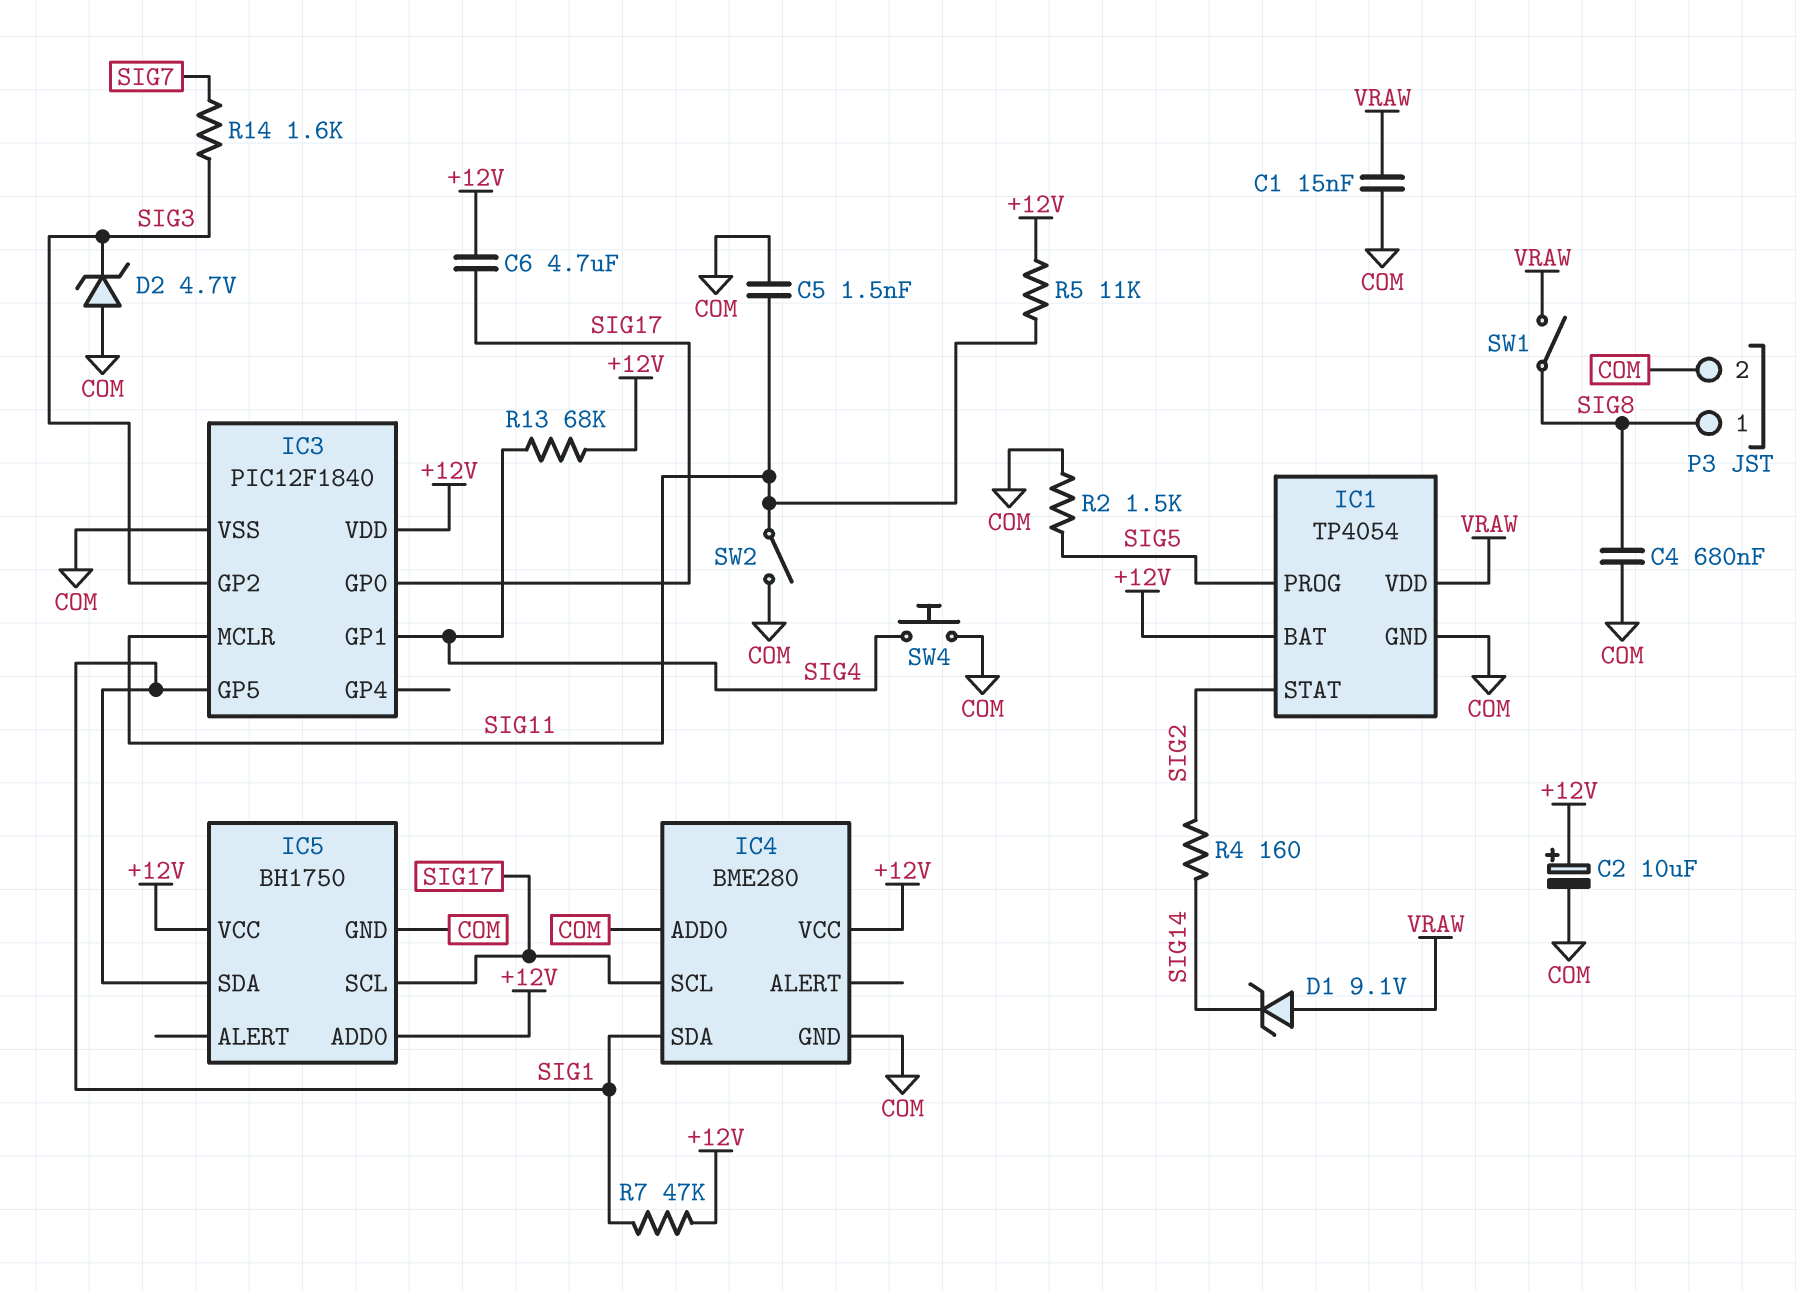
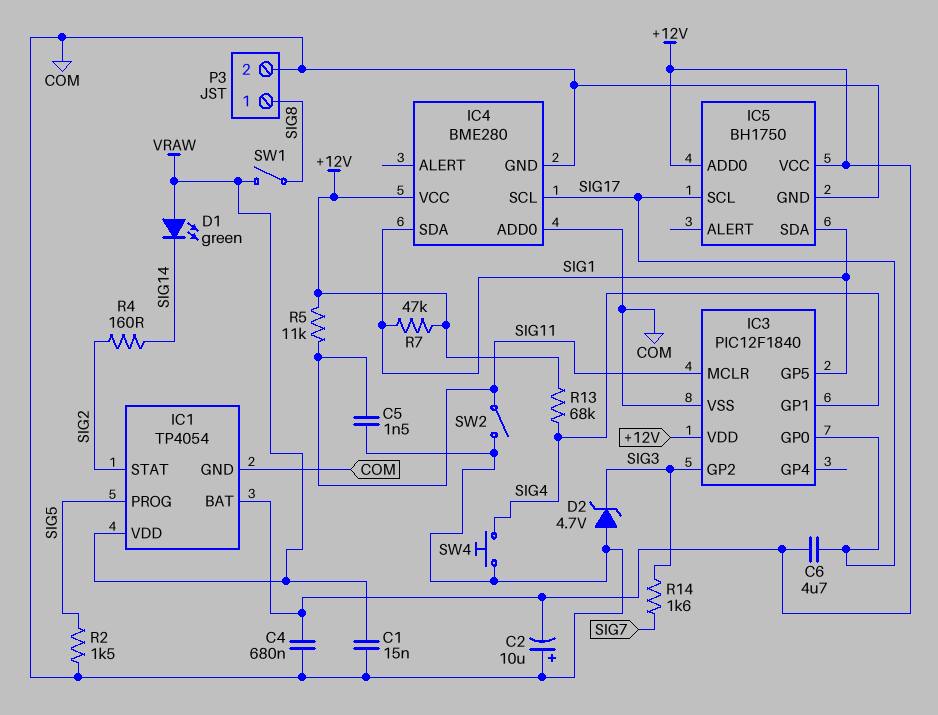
C2: 10uF (plus +12V, minus COM) -> 10uF (plus COM, minus +12V)
C4: 680nF (COM, SIG8) -> 680nF (+12V, COM)
D1: zener 9.1V (A VRAW, K SIG14) -> LED green (A VRAW, K SIG14)

